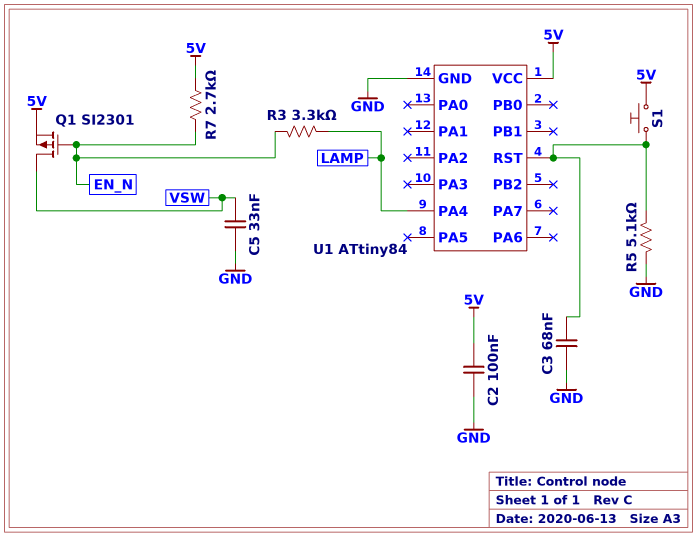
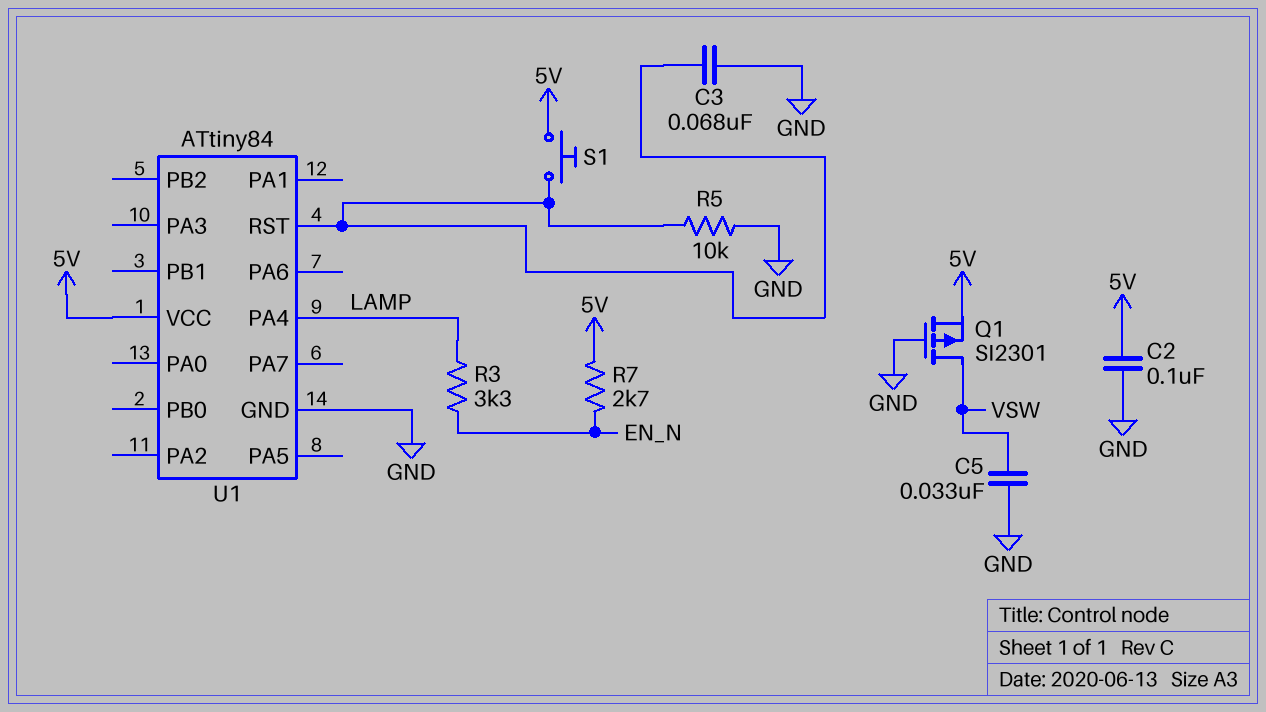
Q1: PMOS SI2301 (G EN_N, D VSW, S 5V) -> PMOS SI2301 (G GND, D VSW, S 5V)
R5: 5.1k (GND, U1/RST) -> 10k (GND, U1/RST)

